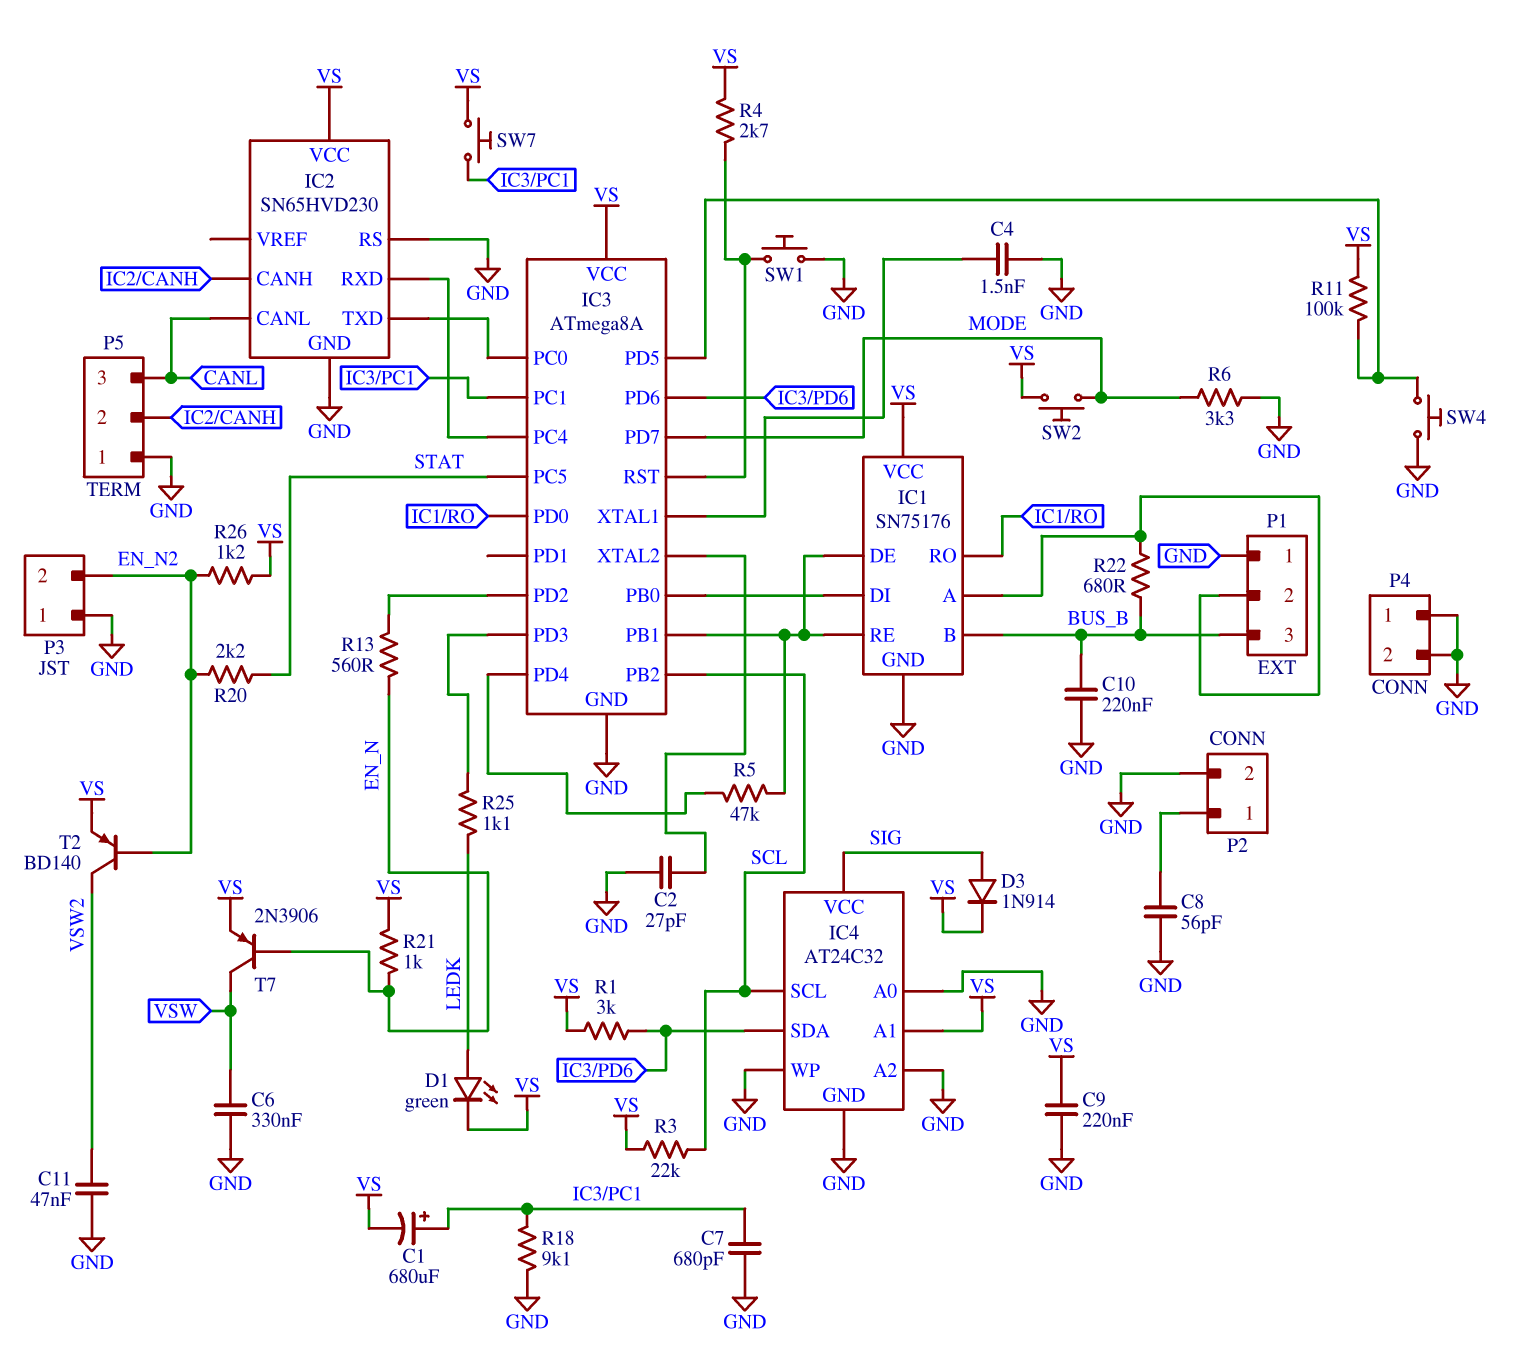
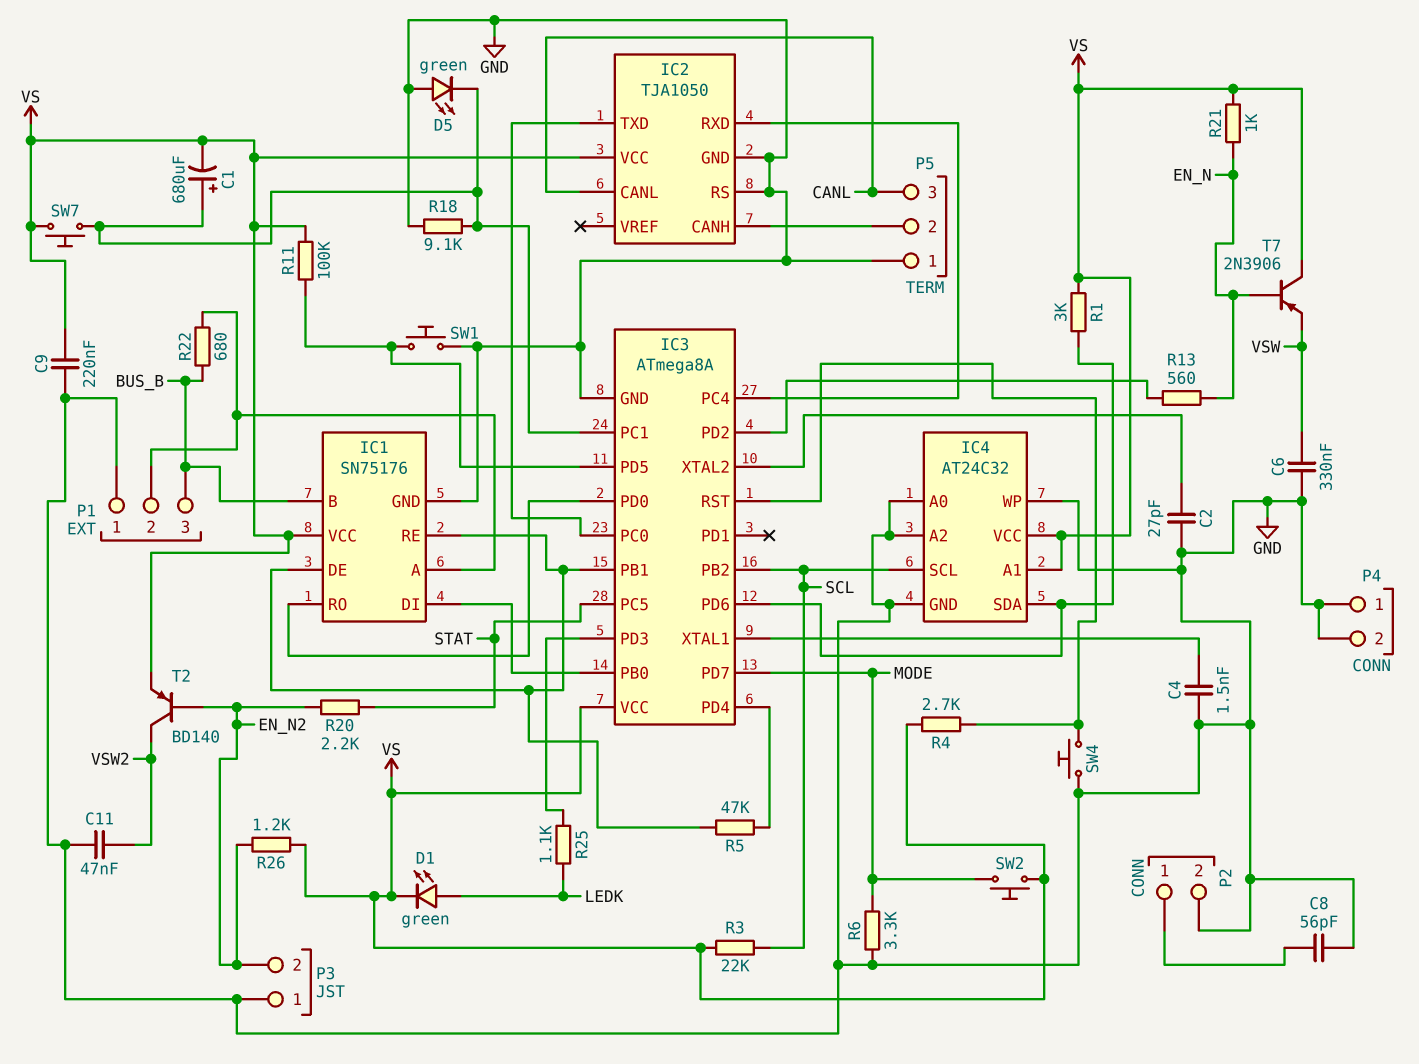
C7: 680pF (GND, IC3/PC1) -> none
C10: 220nF (BUS_B, GND) -> none
D3: diode 1N914 (A SIG, K VS) -> none
D5: none -> LED green (A GND, K IC3/PC1)
IC2: SN65HVD230 -> TJA1050
IC4 pin VCC: SIG -> VS
SW1: button (GND, IC3/RST) -> button (GND, IC3/PD5)
SW4: button (GND, IC3/PD5) -> button (GND, IC3/RST)
T7: PNP 2N3906 (B EN_N, C VSW, E VS) -> PNP 2N3906 (B EN_N, C VS, E VSW)

